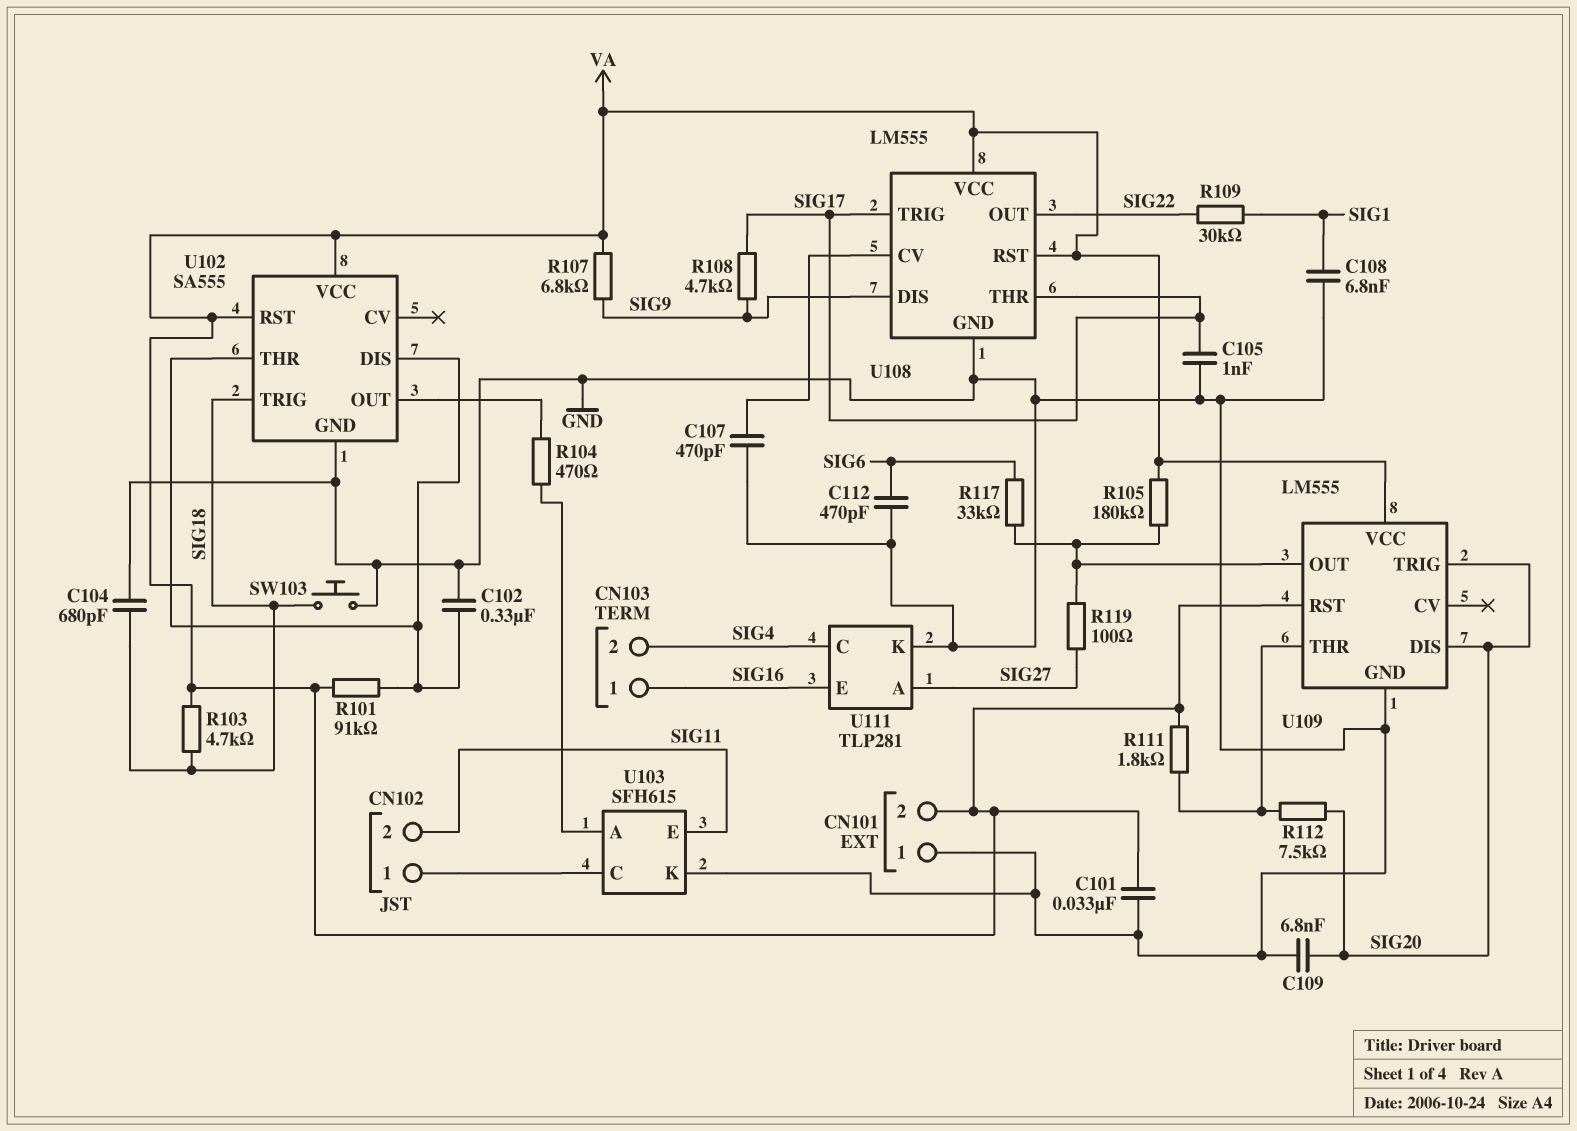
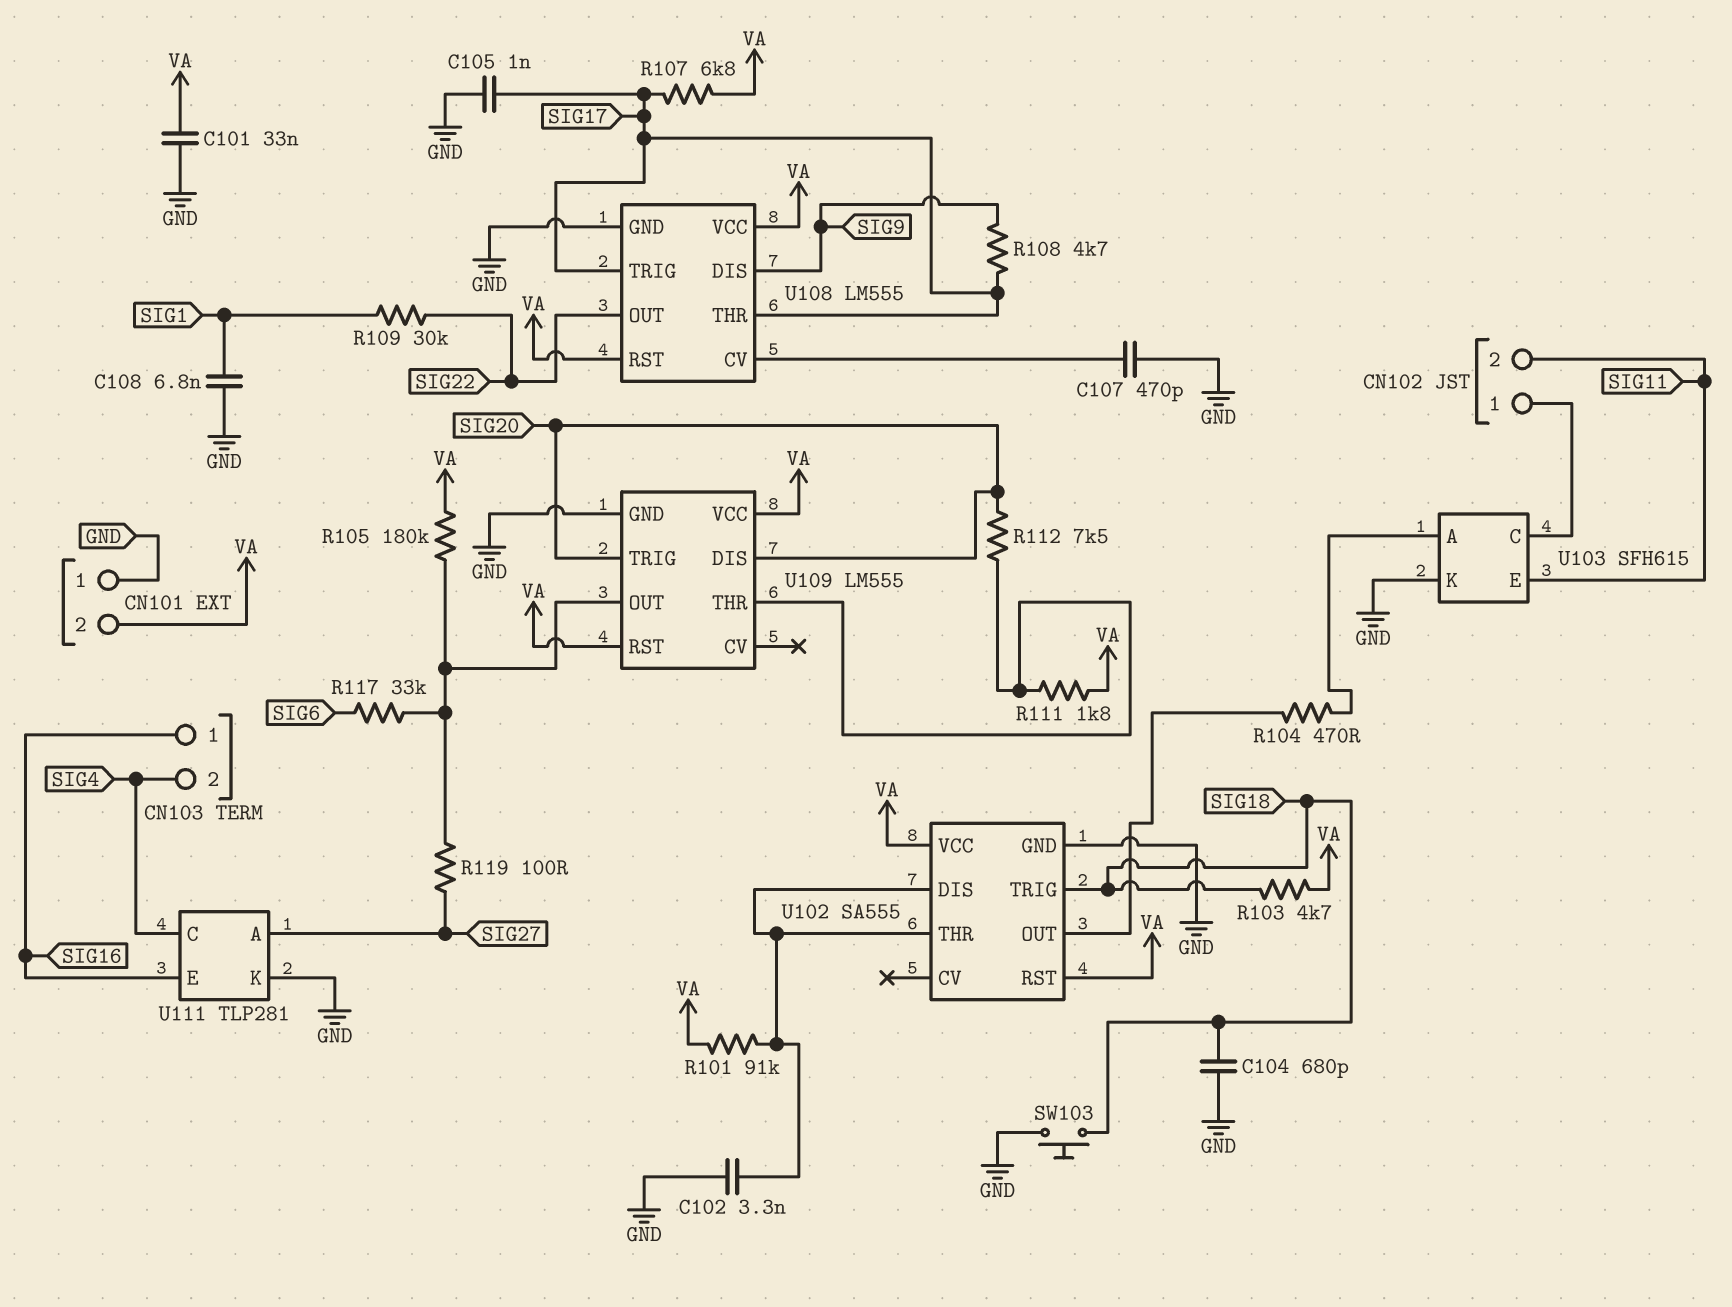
C102: 330nF (GND, U102/DIS) -> 3.3nF (GND, U102/DIS)
C109: 6.8nF (GND, SIG20) -> none
C112: 470pF (GND, SIG6) -> none
R107: 6.8k (SIG9, VA) -> 6.8k (SIG17, VA)

